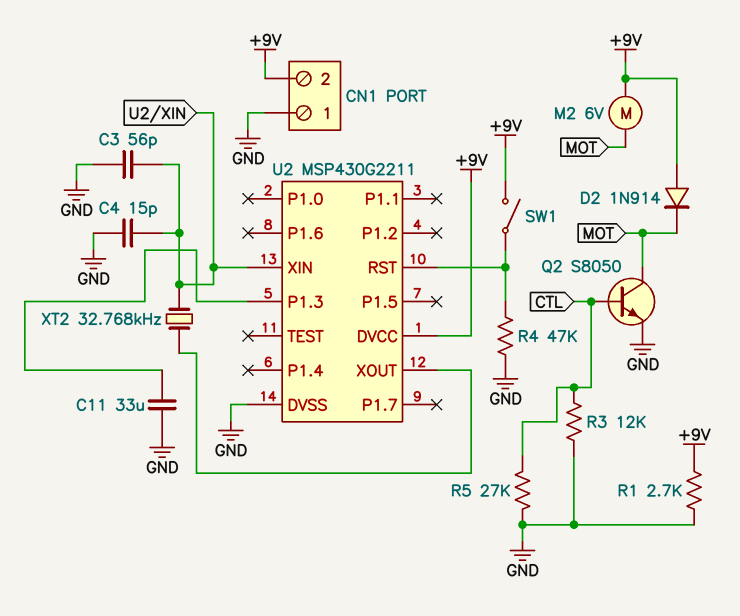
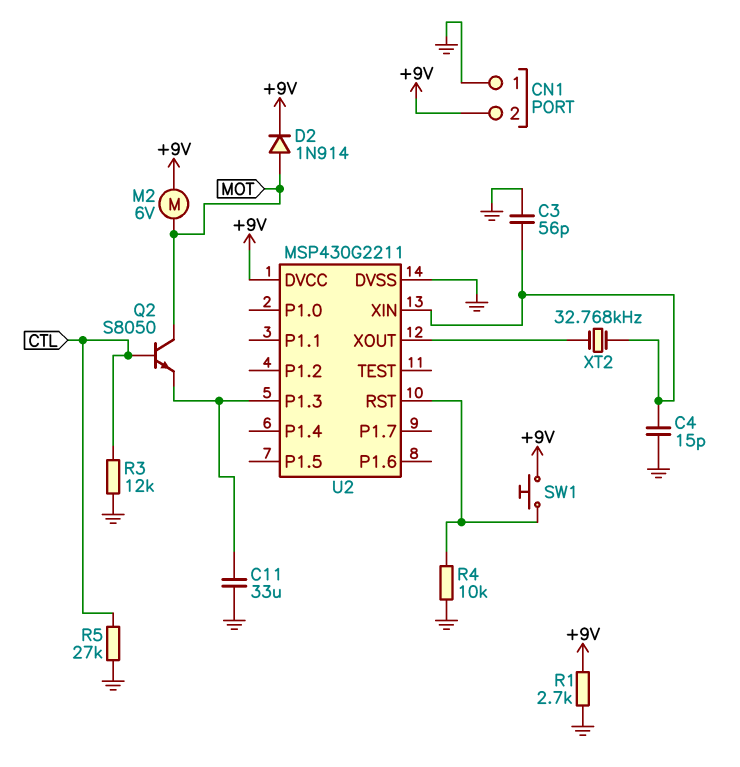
D2: diode 1N914 (A +9V, K MOT) -> diode 1N914 (A MOT, K +9V)
Q2: NPN S8050 (B CTL, C MOT, E GND) -> NPN S8050 (B CTL, C MOT, E U2/P1.3)
R4: 47k (GND, U2/RST) -> 10k (GND, U2/RST)
SW1: switch (+9V, U2/RST) -> button (+9V, U2/RST)

